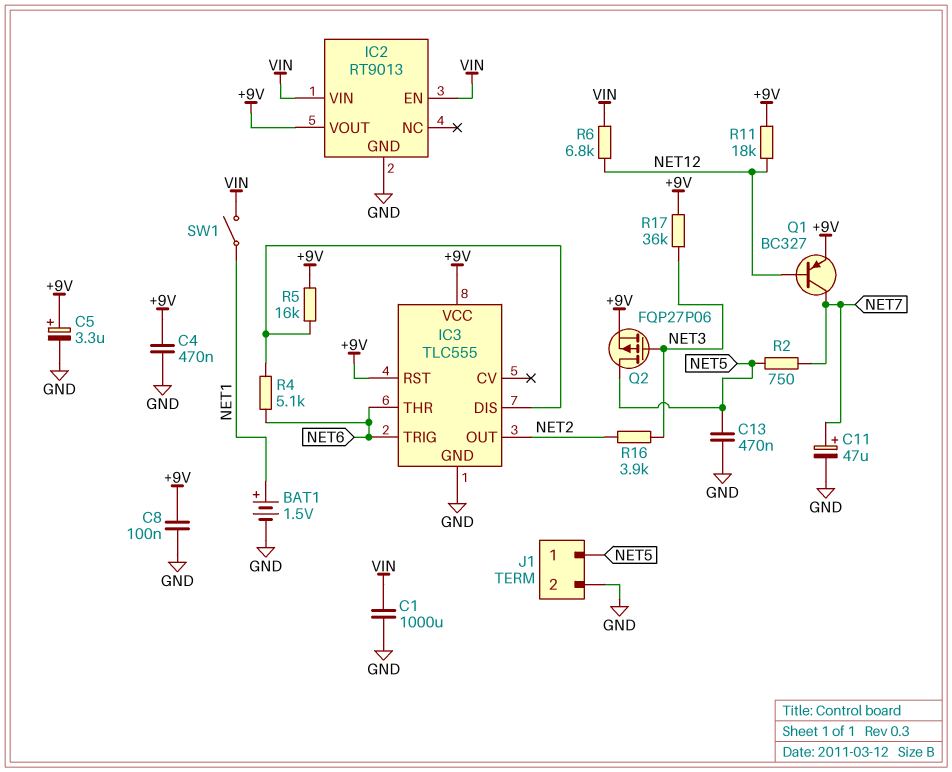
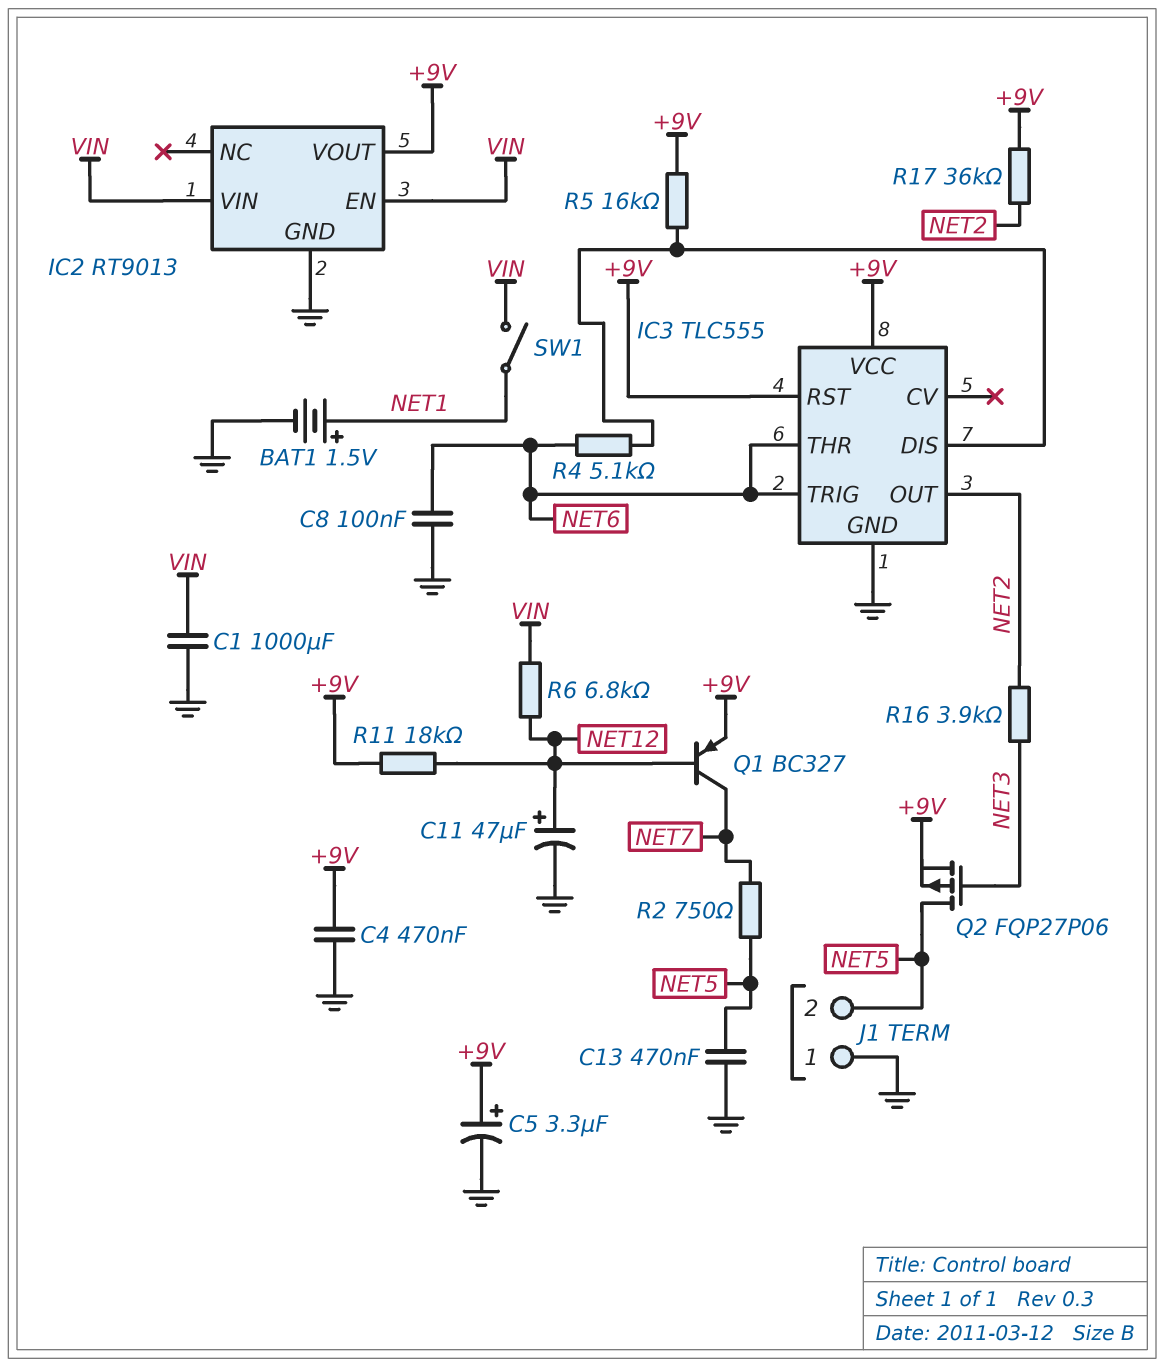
C8: 100nF (+9V, GND) -> 100nF (GND, NET6)
C11: 47uF (plus NET7, minus GND) -> 47uF (plus NET12, minus GND)
J1 pin 1: NET5 -> GND
J1 pin 2: GND -> NET5
R17: 36k (+9V, NET3) -> 36k (+9V, NET2)

